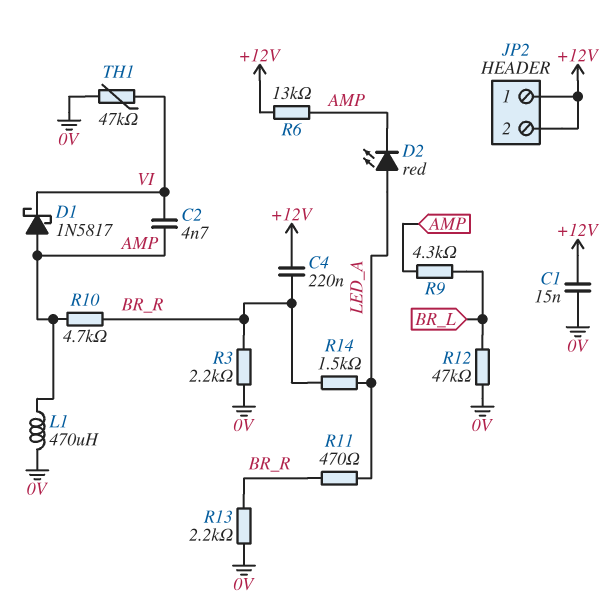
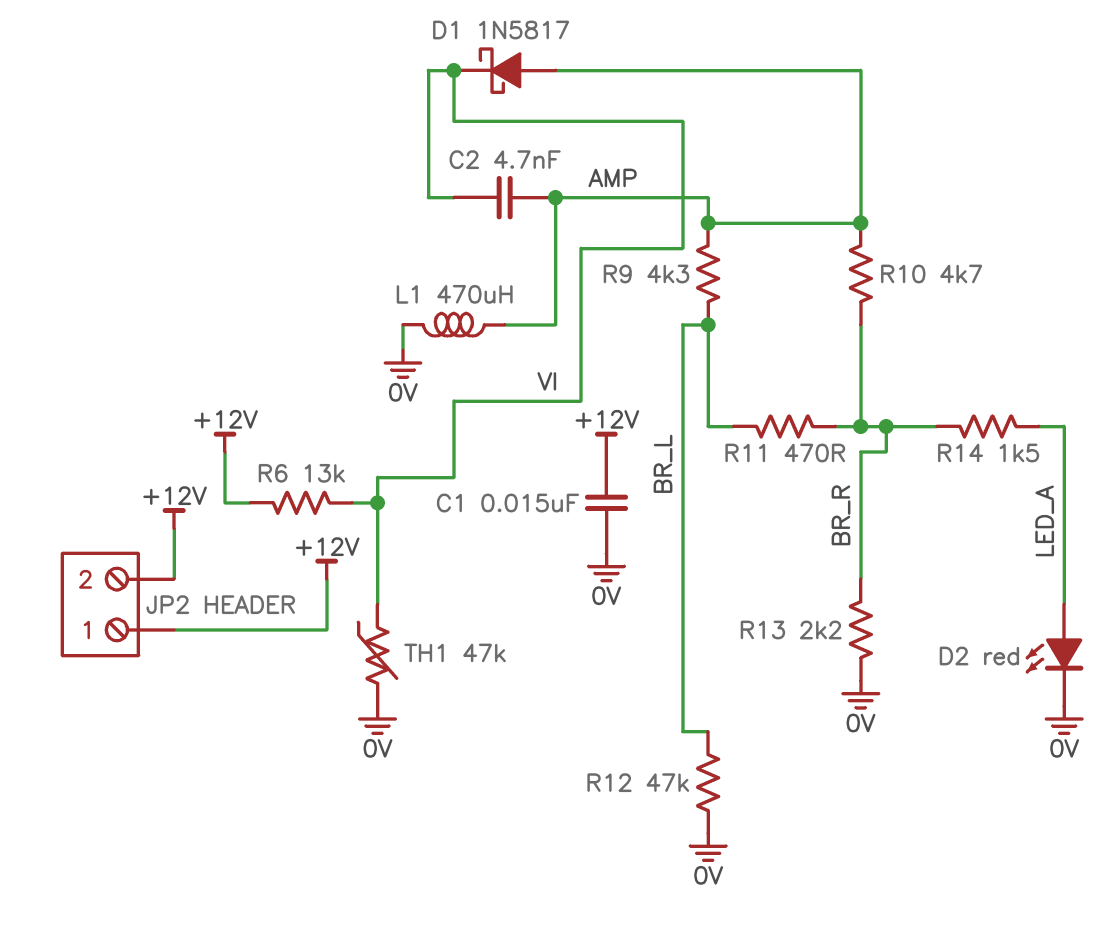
C4: 220nF (+12V, BR_R) -> none
D2: LED red (A LED_A, K AMP) -> LED red (A LED_A, K 0V)
R3: 2.2k (0V, BR_R) -> none
R6: 13k (+12V, AMP) -> 13k (+12V, VI)
R11: 470 (BR_R, LED_A) -> 470 (BR_L, BR_R)

